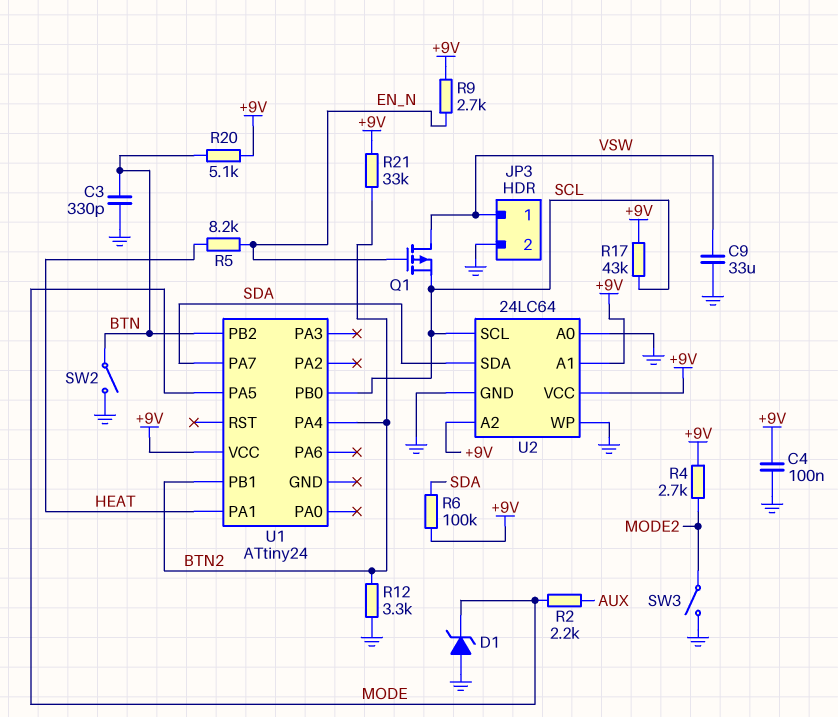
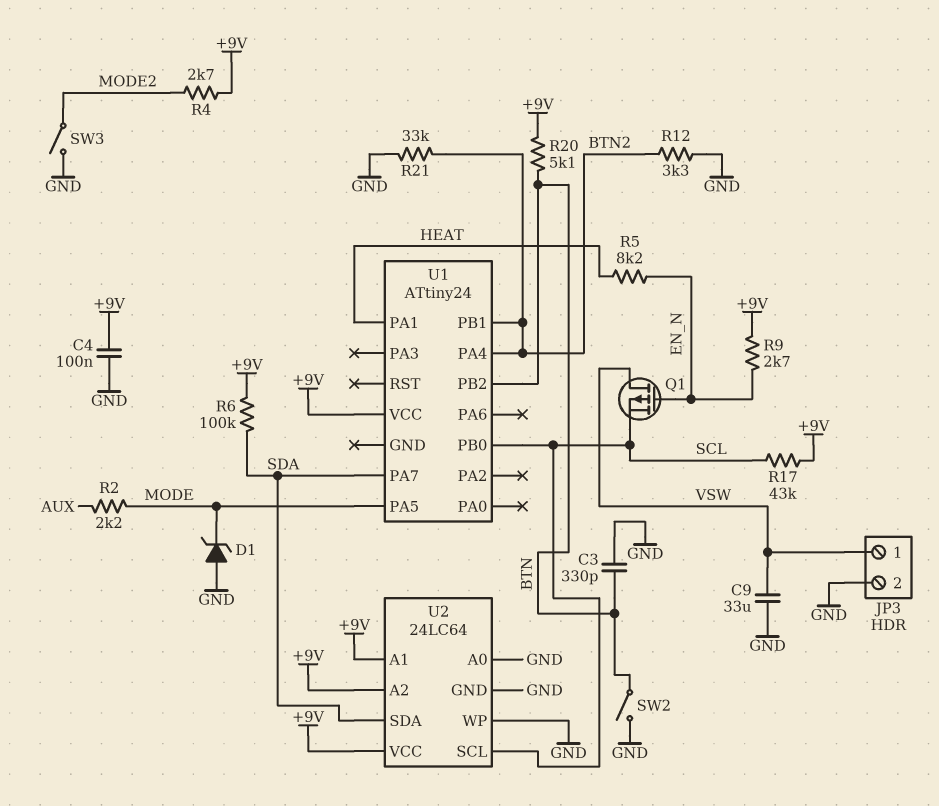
R21: 33k (+9V, BTN2) -> 33k (BTN2, GND)

